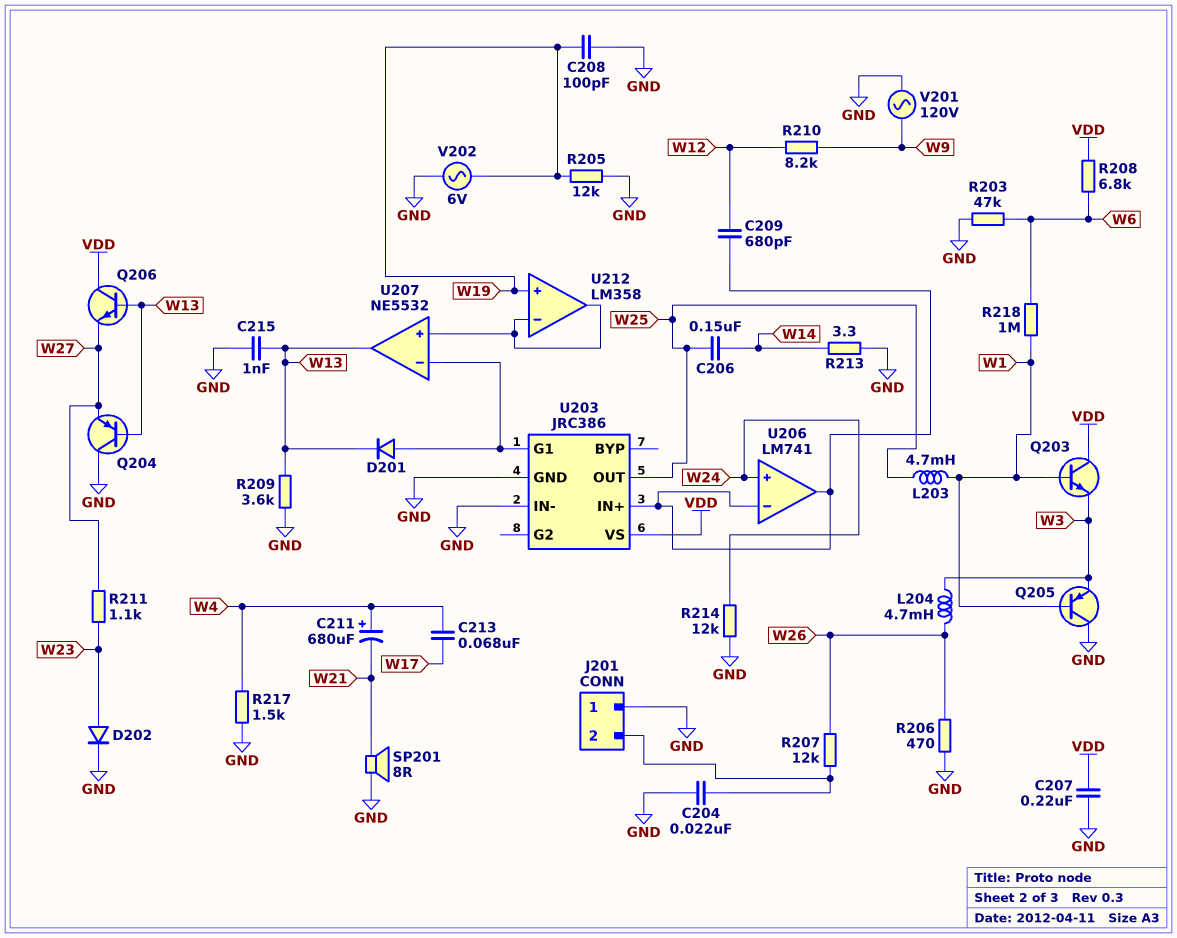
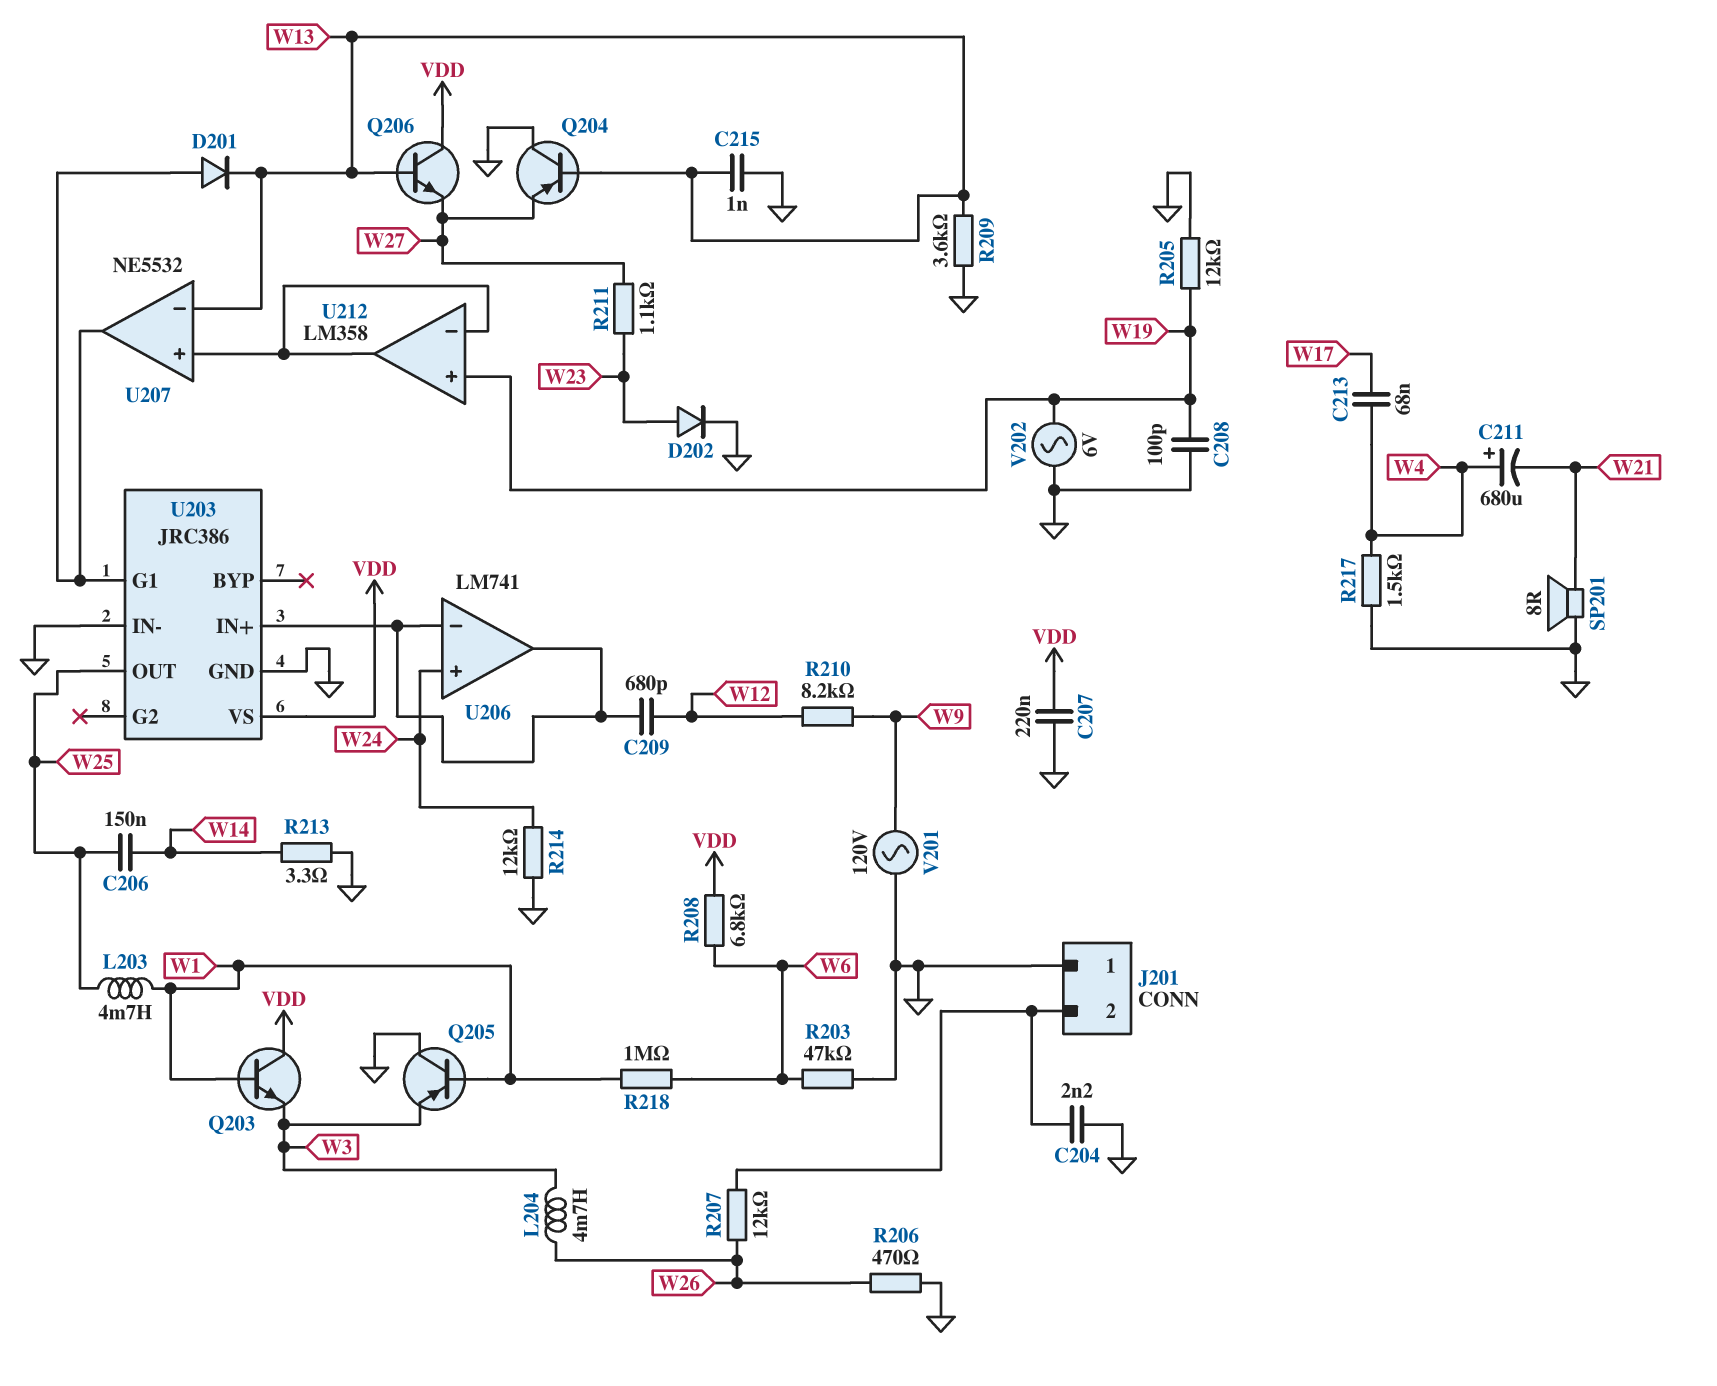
C204: 22nF (GND, J201/2) -> 2.2nF (GND, J201/2)
U207 pin in-: U203/G1 -> W13
U207 pin out: W13 -> U203/G1

